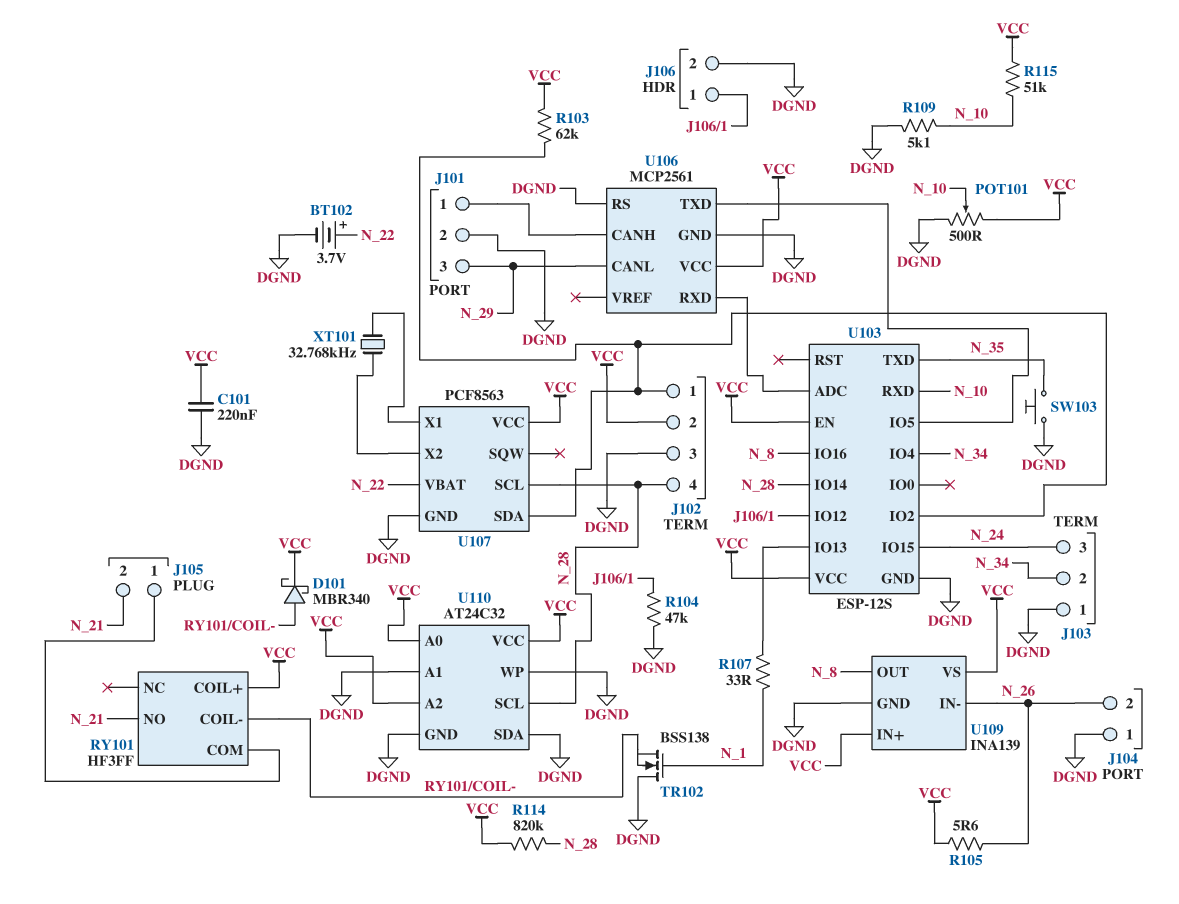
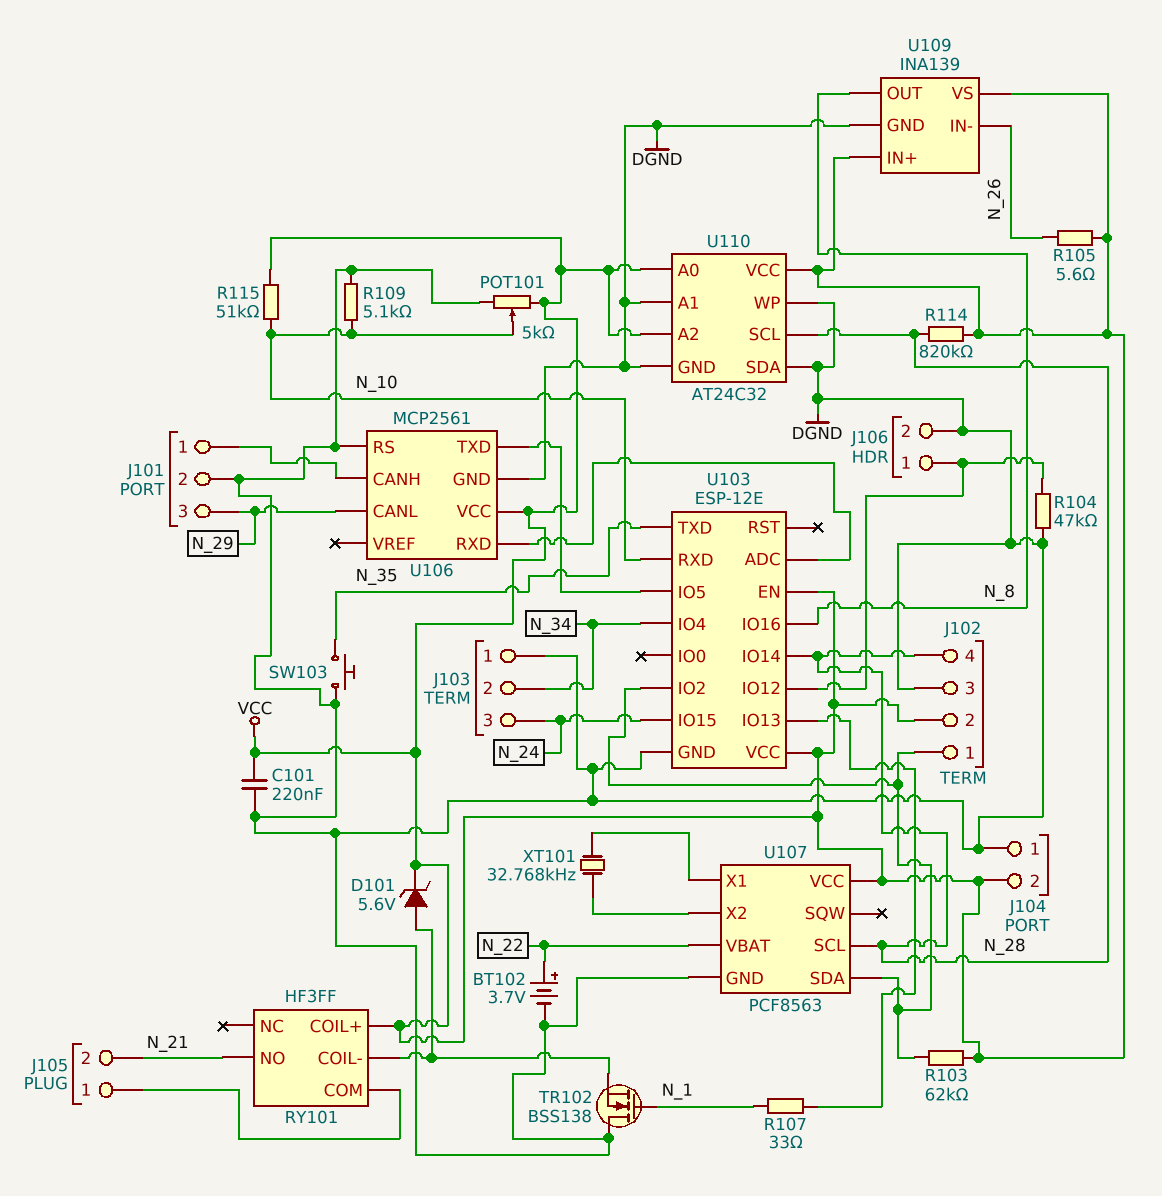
D101: schottky MBR340 (A RY101/COIL-, K VCC) -> zener 5.6V (A RY101/COIL-, K VCC)
J104 pin 2: N_26 -> VCC
POT101: 500 (DGND, VCC, wiper N_10) -> 5k (DGND, VCC, wiper N_10)
U103: ESP-12S -> ESP-12E

